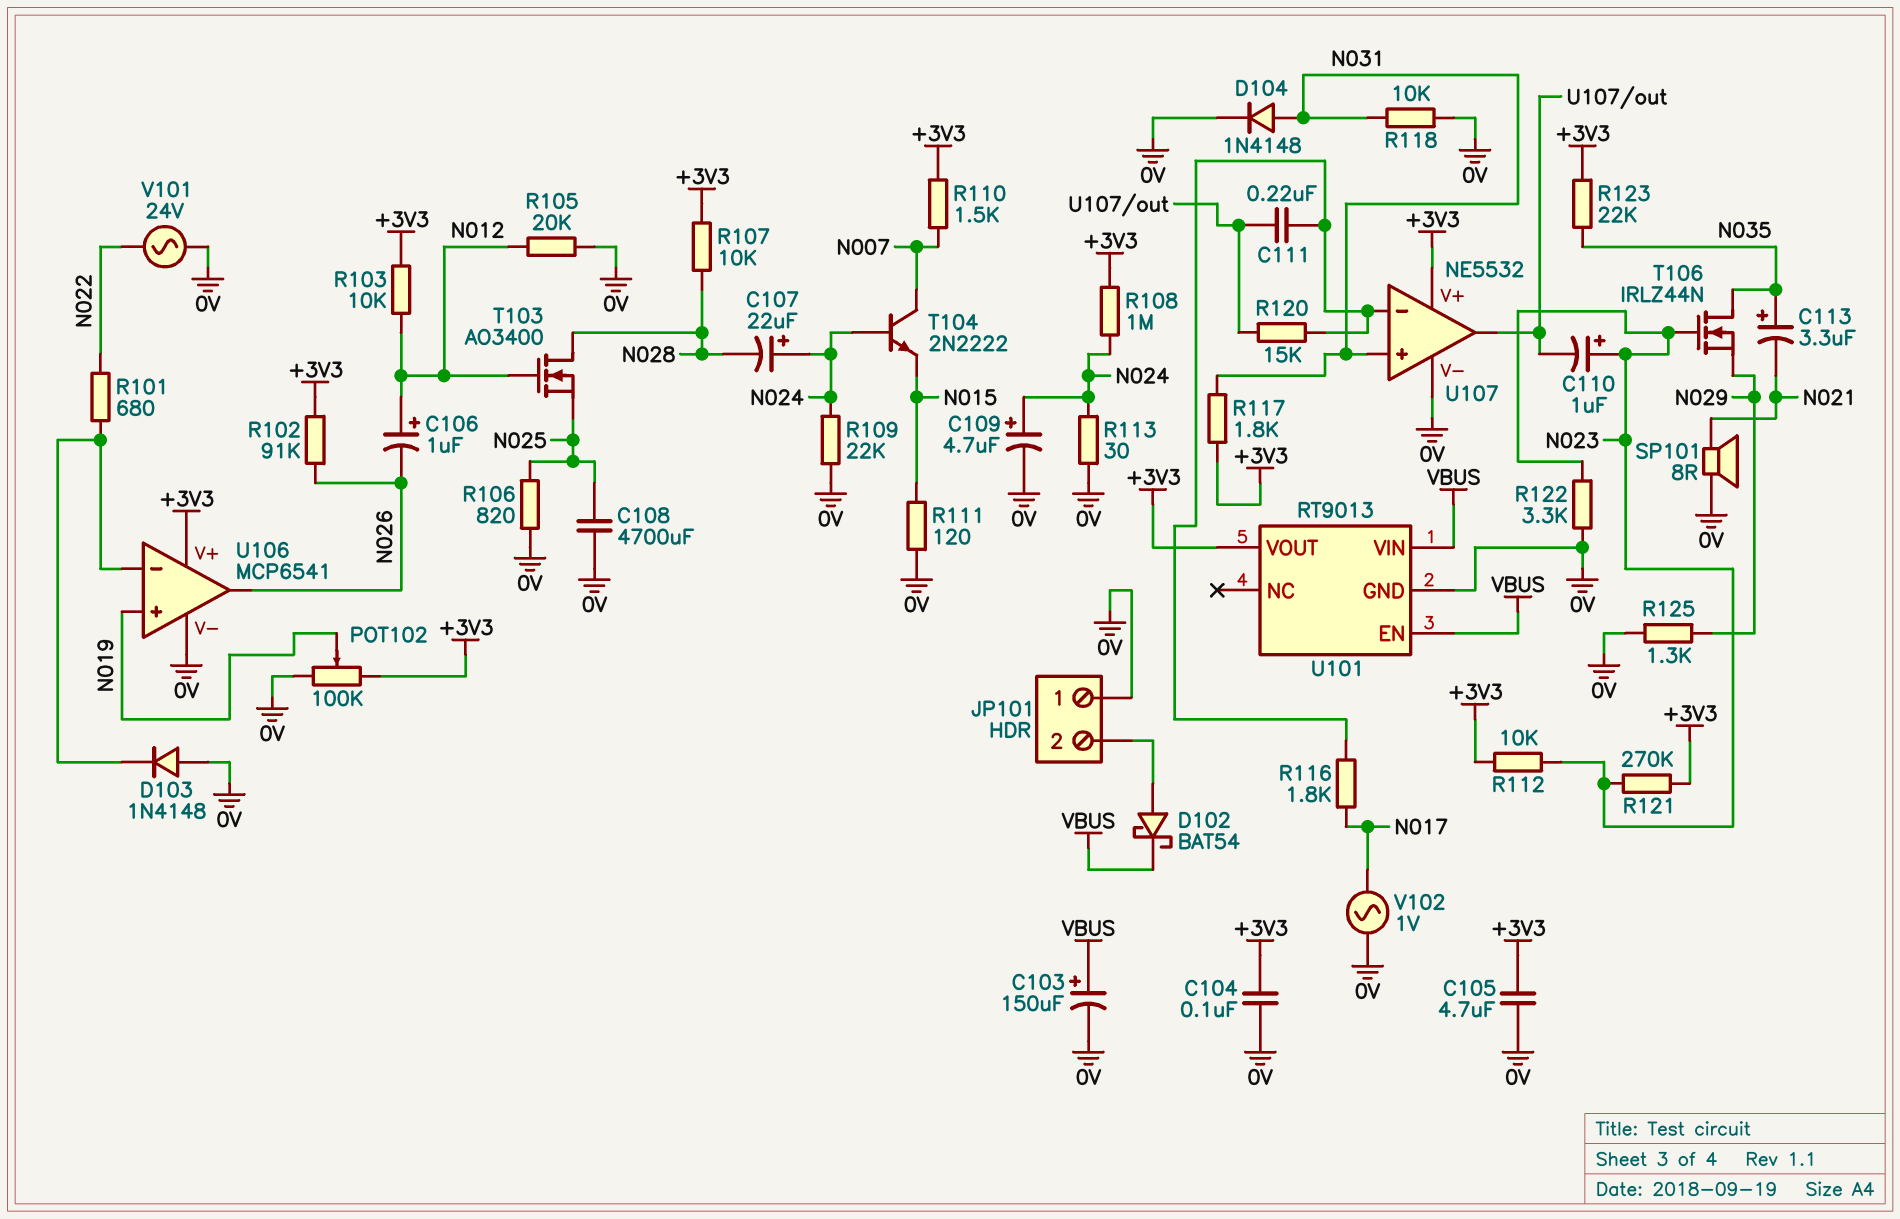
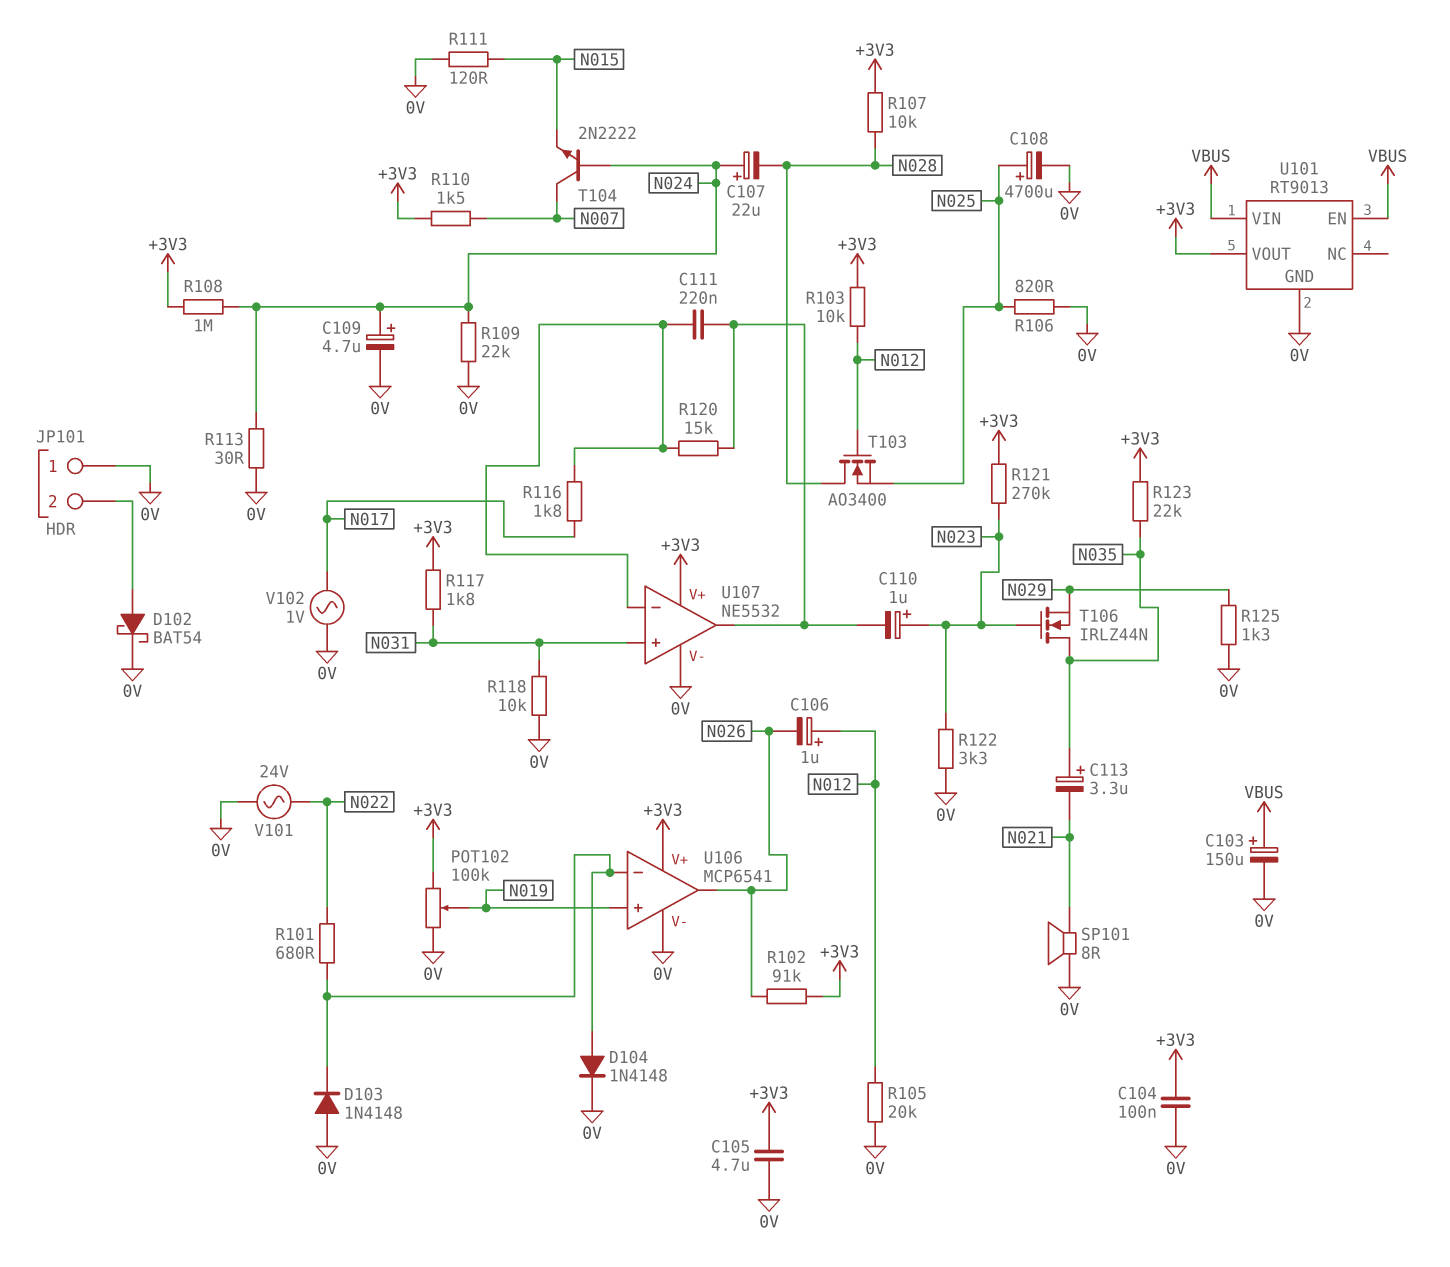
C108: 4700uF (0V, N025) -> 4700uF (plus N025, minus 0V)
D102: schottky BAT54 (A JP101/2, K VBUS) -> schottky BAT54 (A JP101/2, K 0V)
D104: diode 1N4148 (A N031, K 0V) -> diode 1N4148 (A U106/in-, K 0V)
R112: 10k (+3V3, N023) -> none

